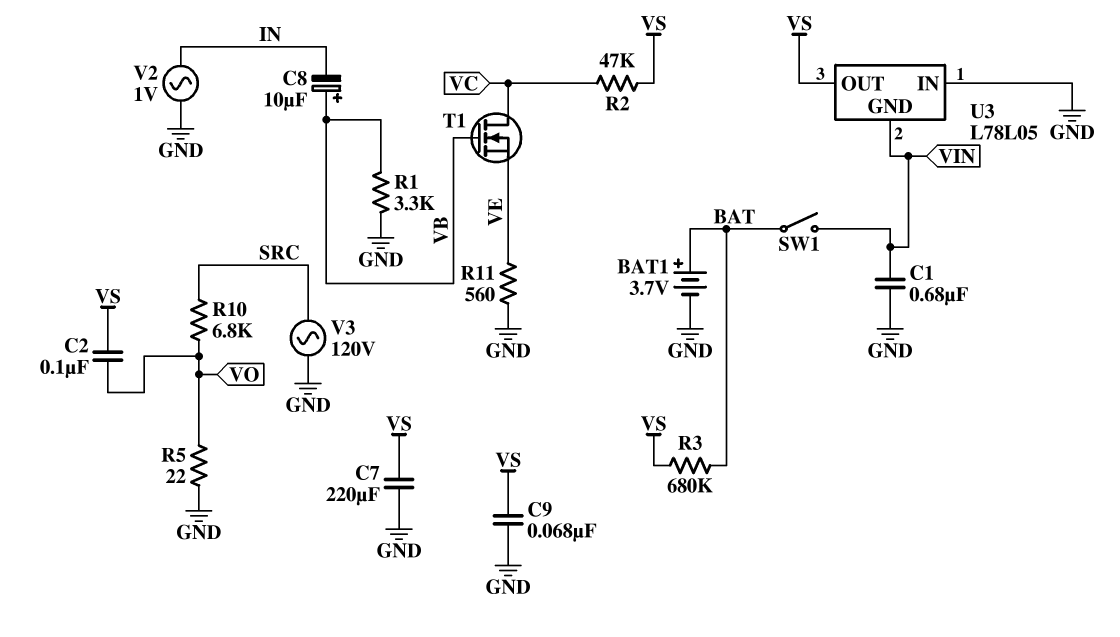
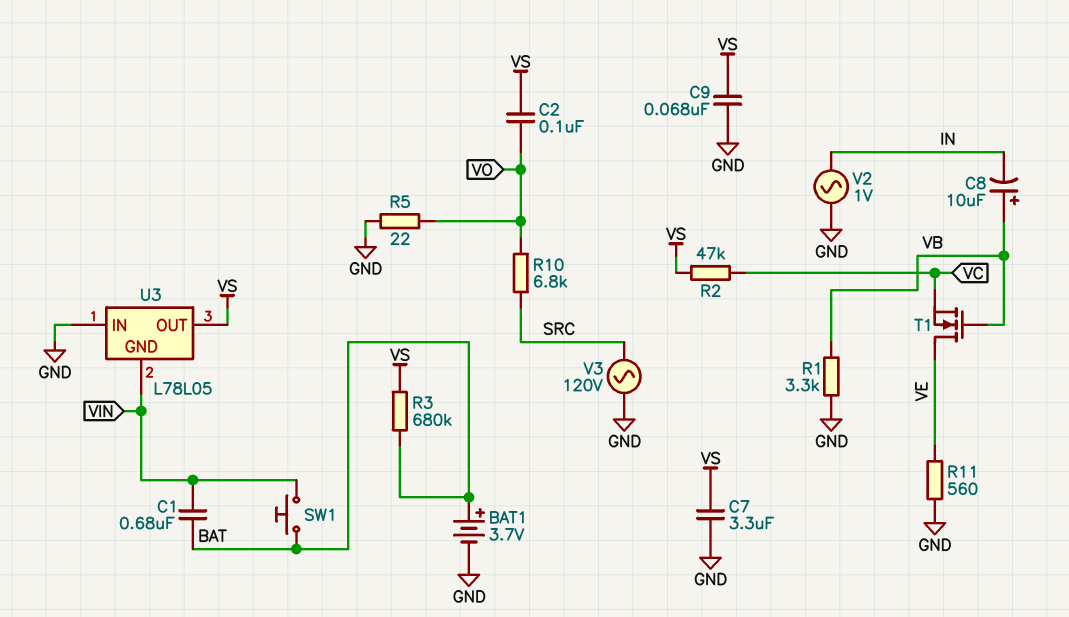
C1: 680nF (GND, VIN) -> 680nF (BAT, VIN)
C7: 220uF (GND, VS) -> 3.3uF (GND, VS)
SW1: switch (BAT, VIN) -> button (BAT, VIN)
T1: NMOS (G VB, D VC, S VE) -> NMOS (G VB, D VE, S VC)

